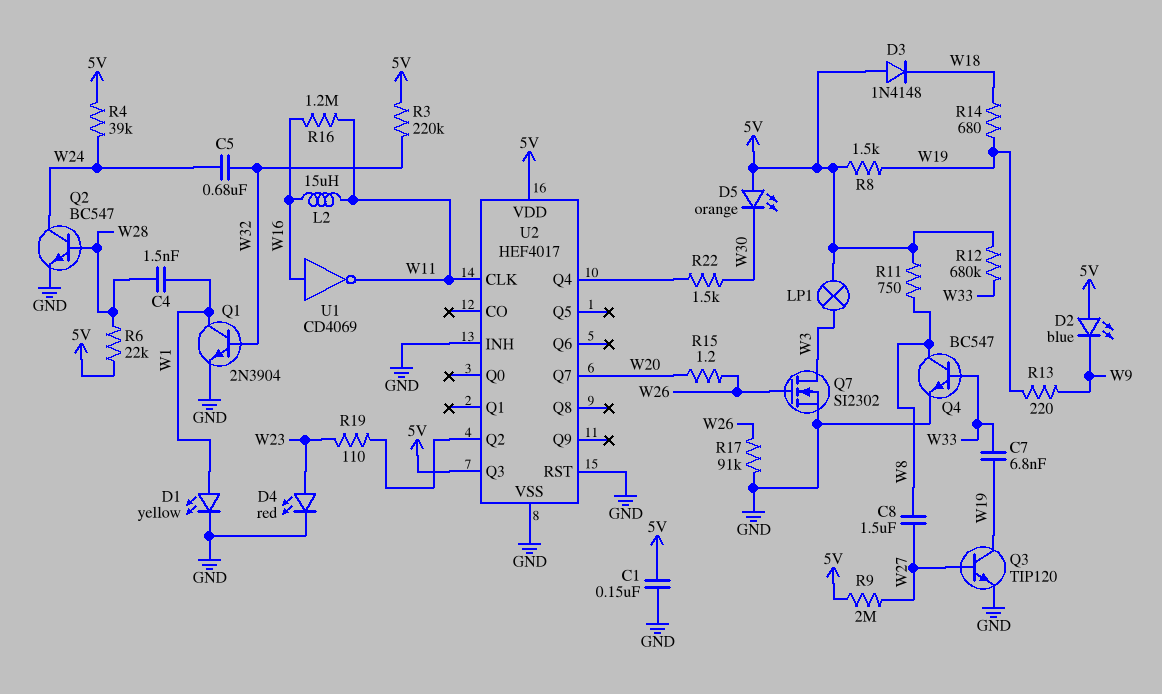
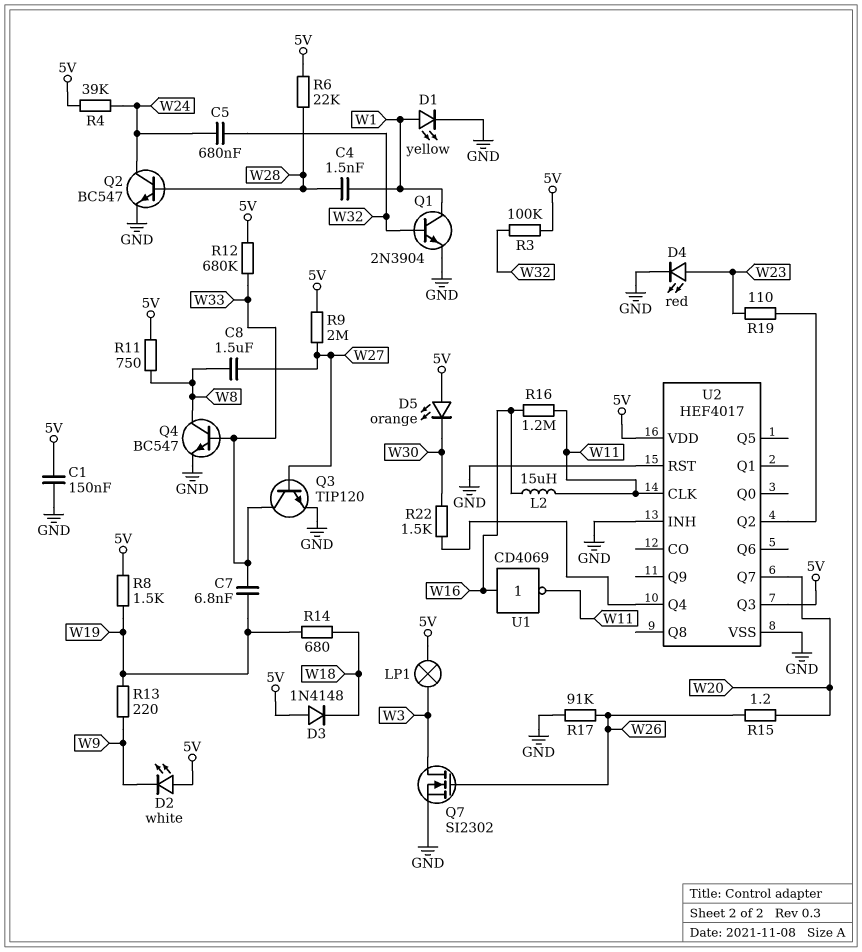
D2: LED blue (A 5V, K W9) -> LED white (A 5V, K W9)
Q3: NPN TIP120 (B W27, C W19, E GND) -> NPN TIP120 (B W27, C W33, E GND)
R3: 220k (5V, W32) -> 100k (5V, W32)

